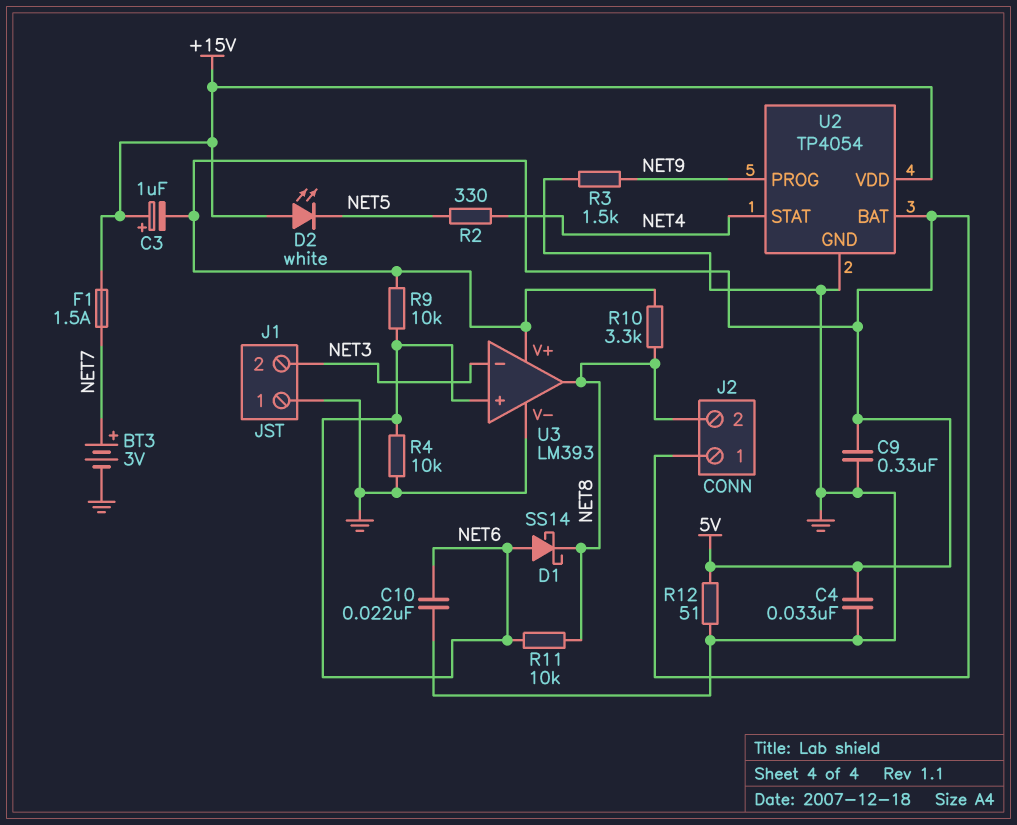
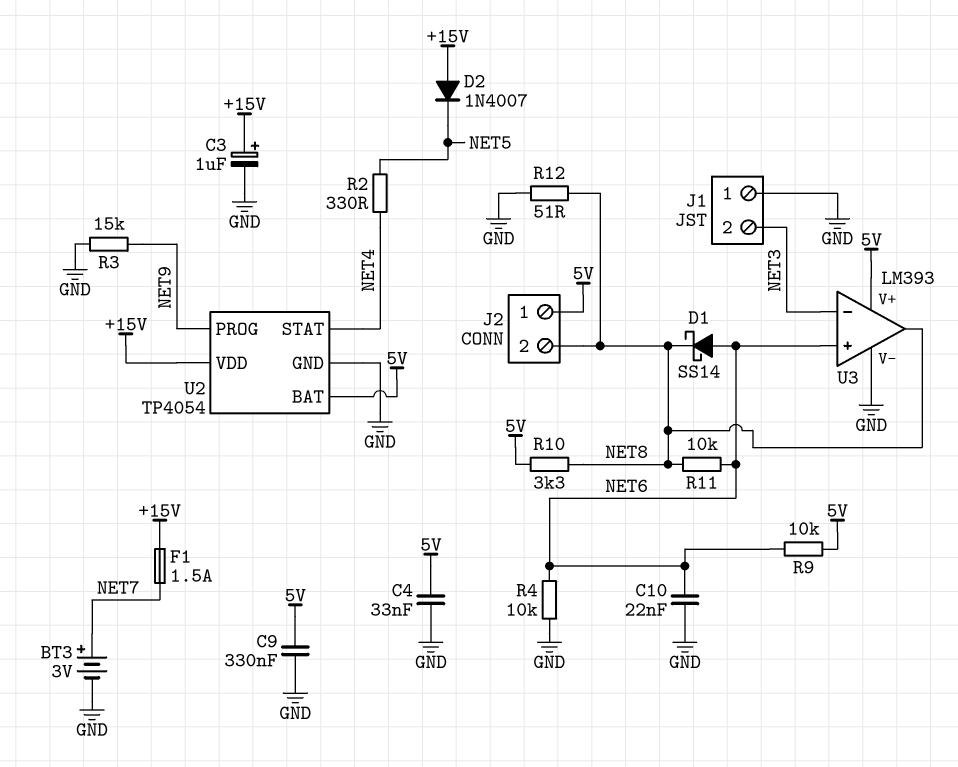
C3: 1uF (plus +15V, minus 5V) -> 1uF (plus +15V, minus GND)
D2: LED white (A +15V, K NET5) -> diode 1N4007 (A +15V, K NET5)
R3: 1.5k (GND, NET9) -> 15k (GND, NET9)
R12: 51 (5V, GND) -> 51 (GND, NET8)

